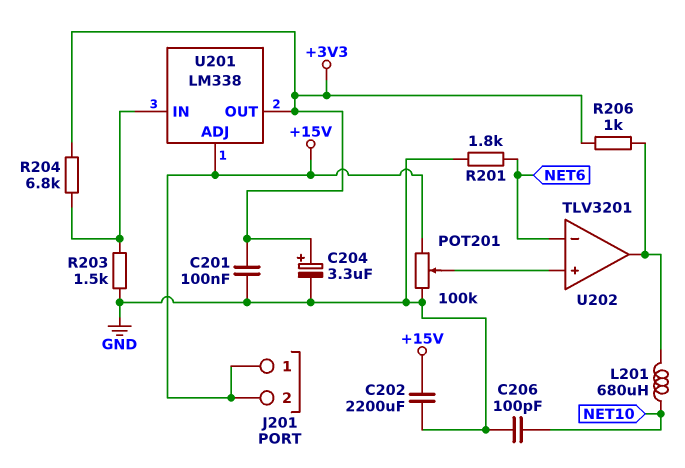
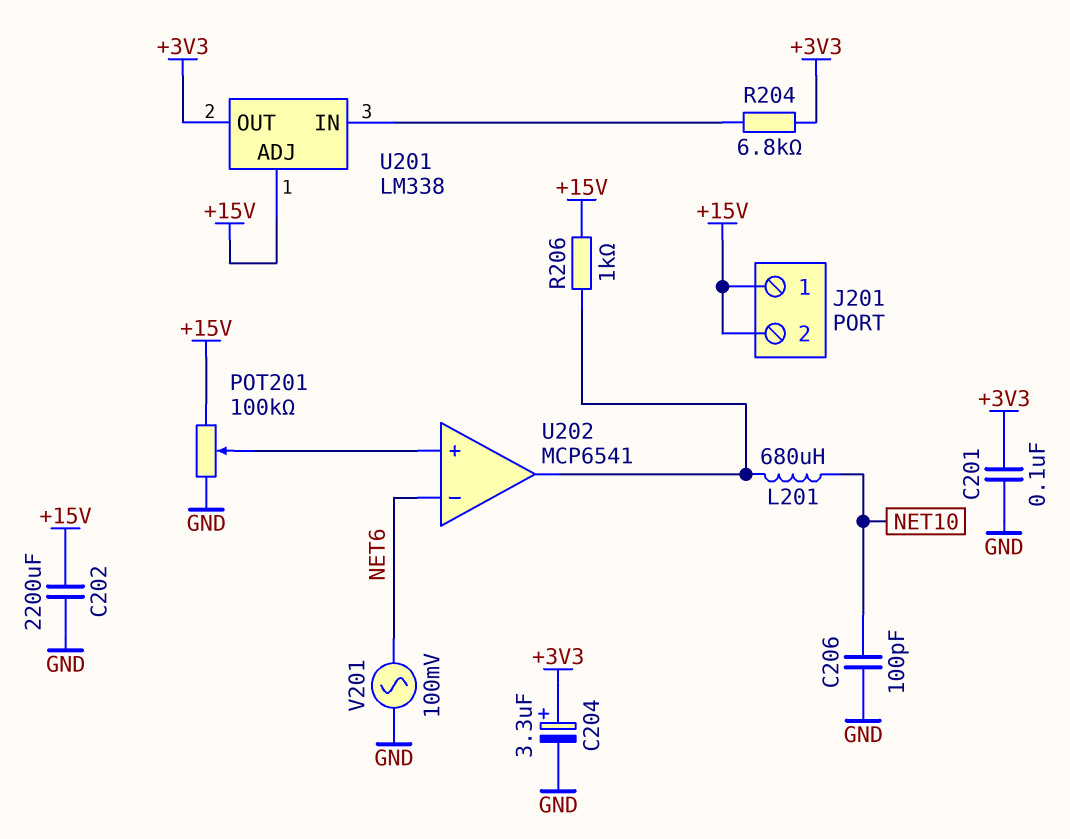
R201: 1.8k (GND, NET6) -> none
R203: 1.5k (GND, U201/IN) -> none
R206: 1k (+3V3, U202/out) -> 1k (+15V, U202/out)
U202: TLV3201 -> MCP6541
V201: none -> AC 100mV (GND, NET6)

